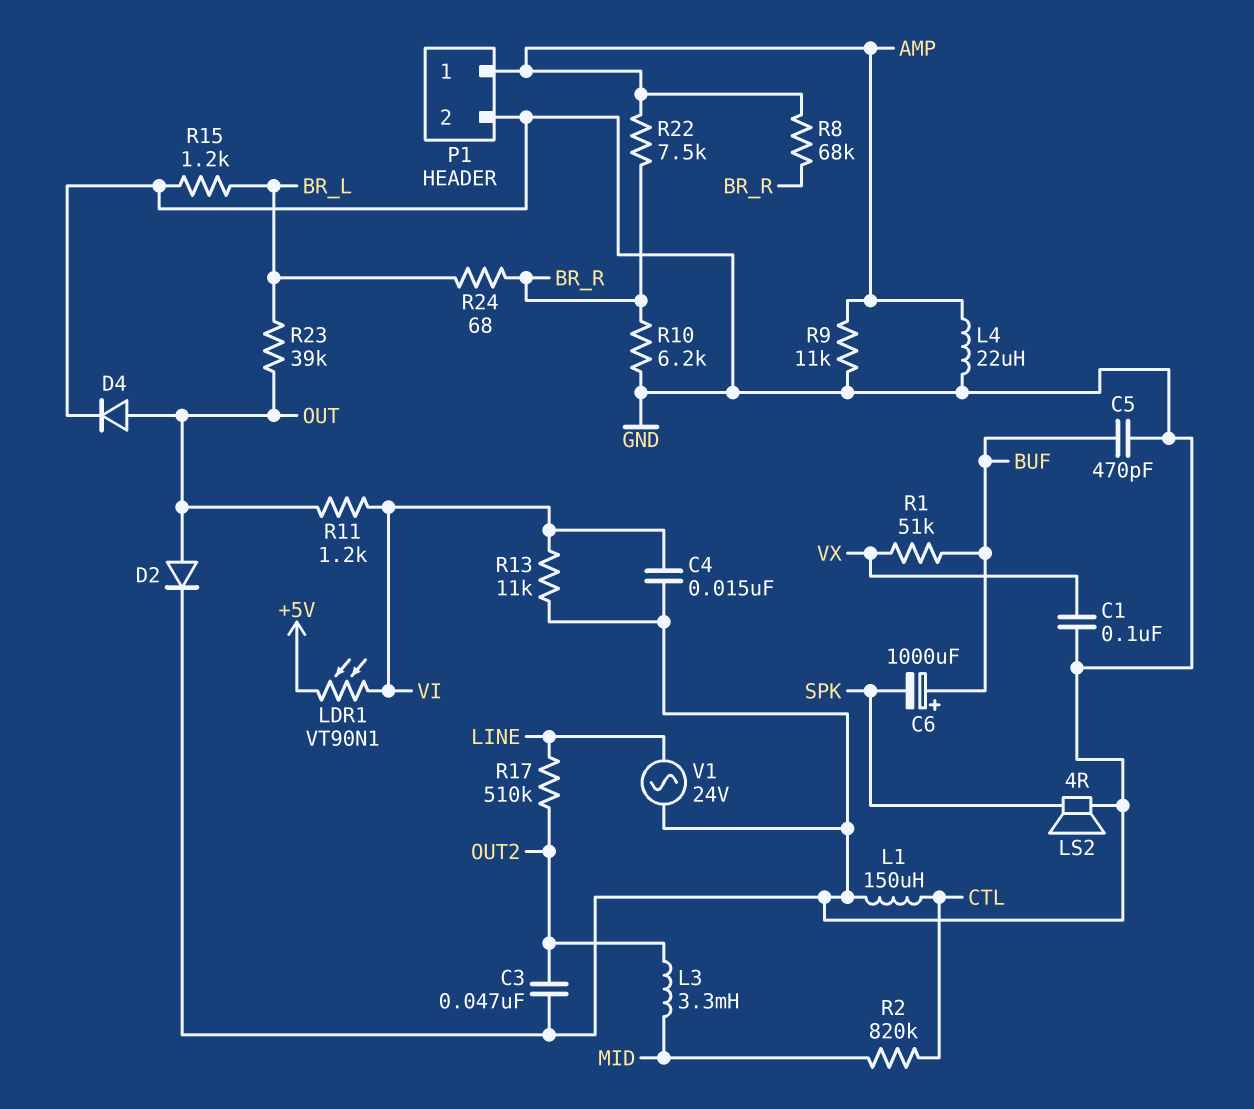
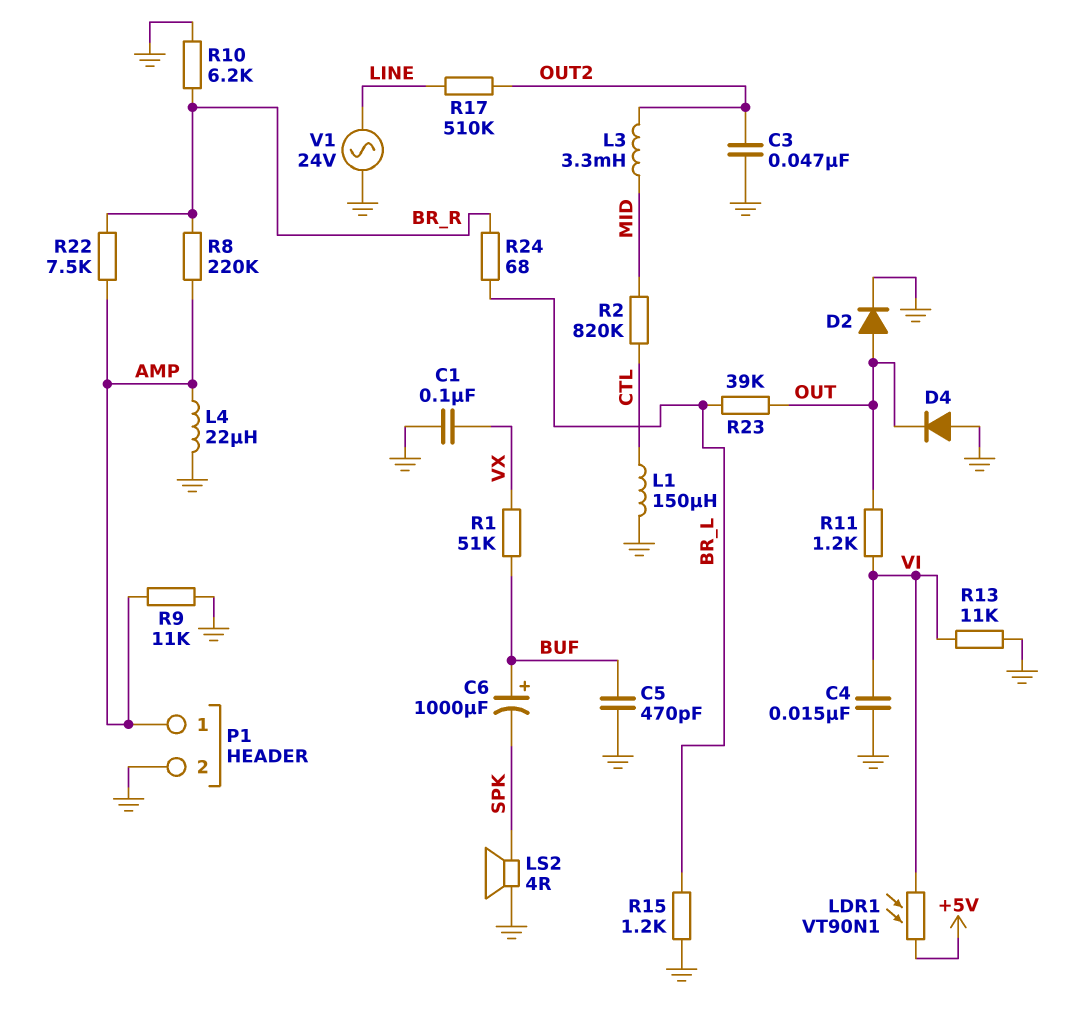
D4: diode (A OUT, K GND) -> diode (A GND, K OUT)
R8: 68k (AMP, BR_R) -> 220k (AMP, BR_R)

